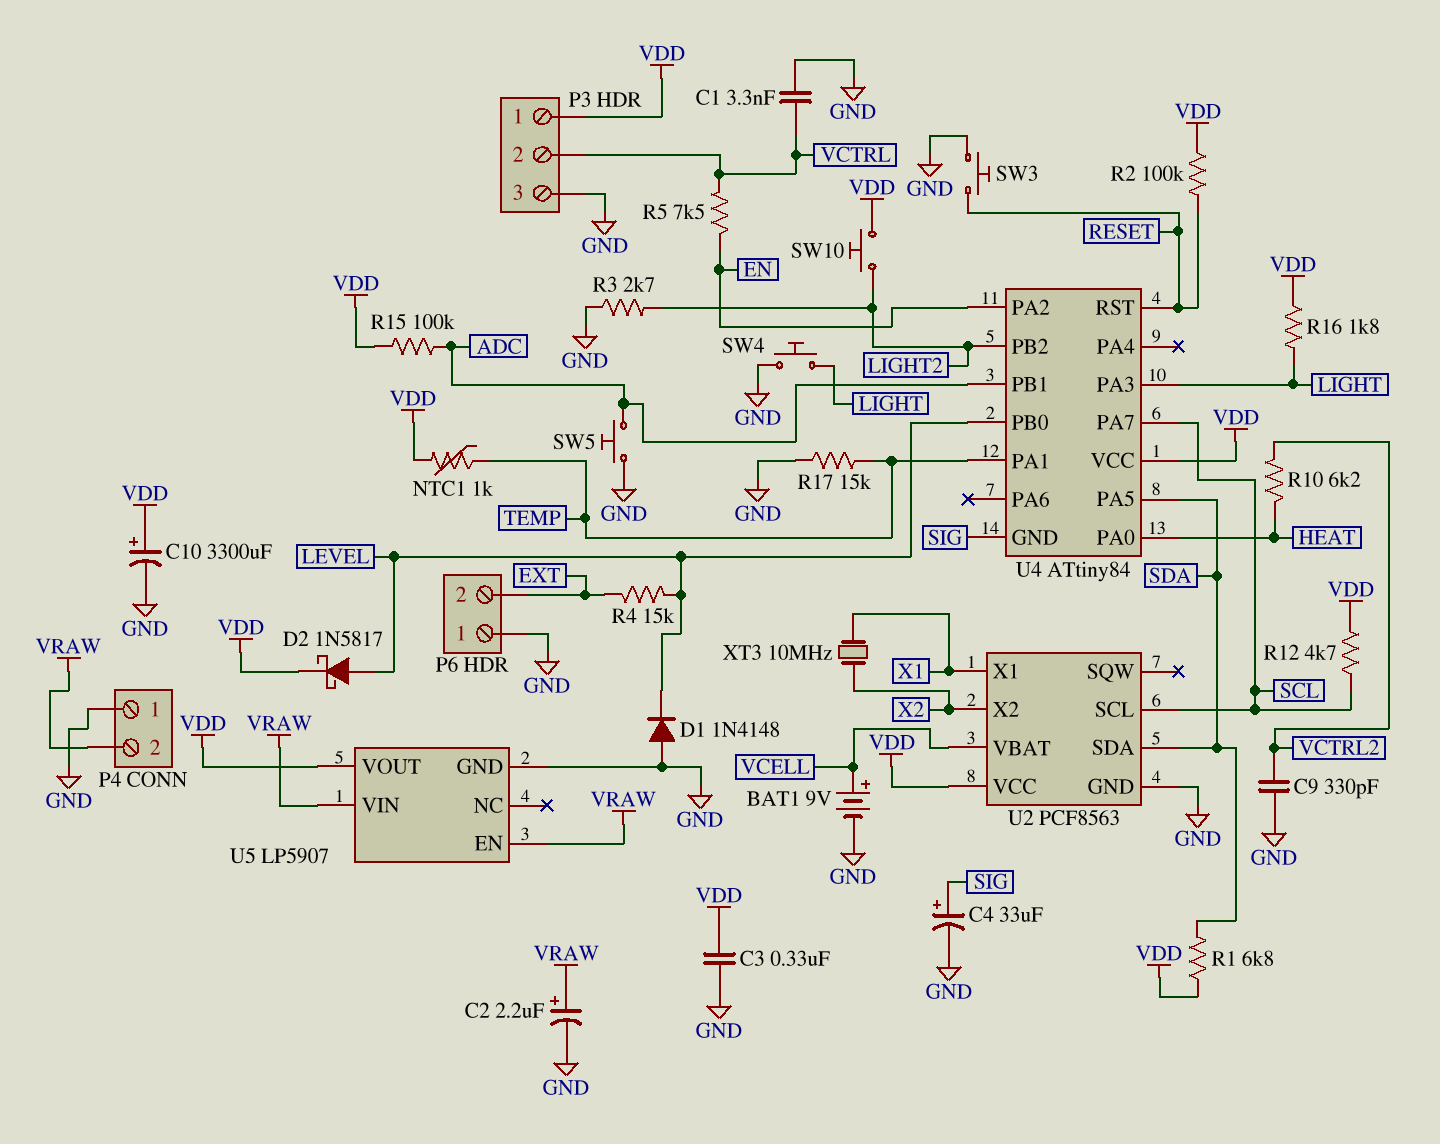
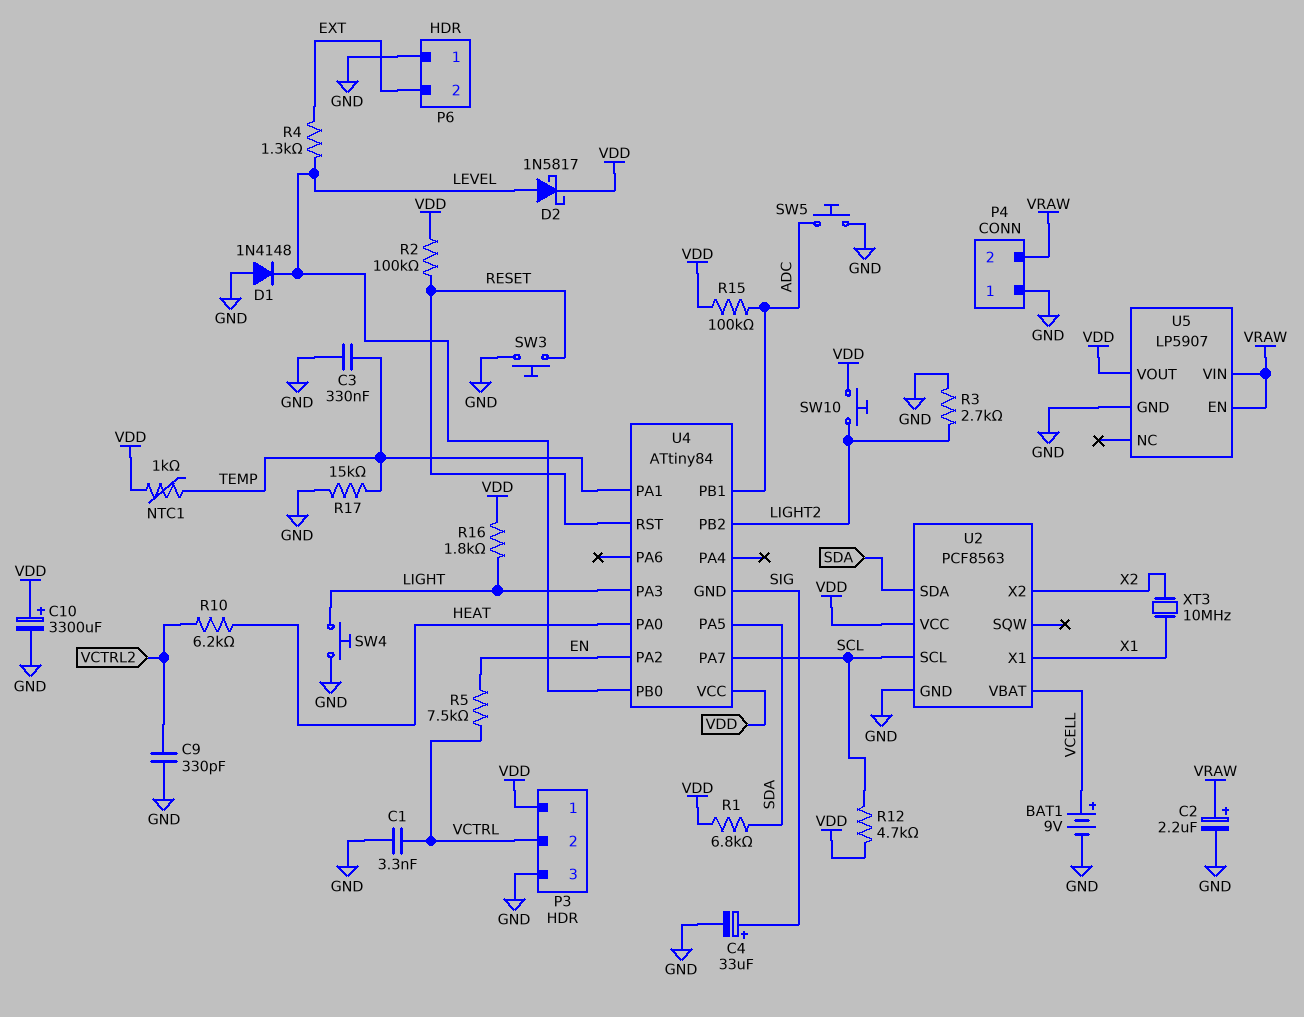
C3: 330nF (GND, VDD) -> 330nF (GND, TEMP)
R4: 15k (EXT, LEVEL) -> 1.3k (EXT, LEVEL)

